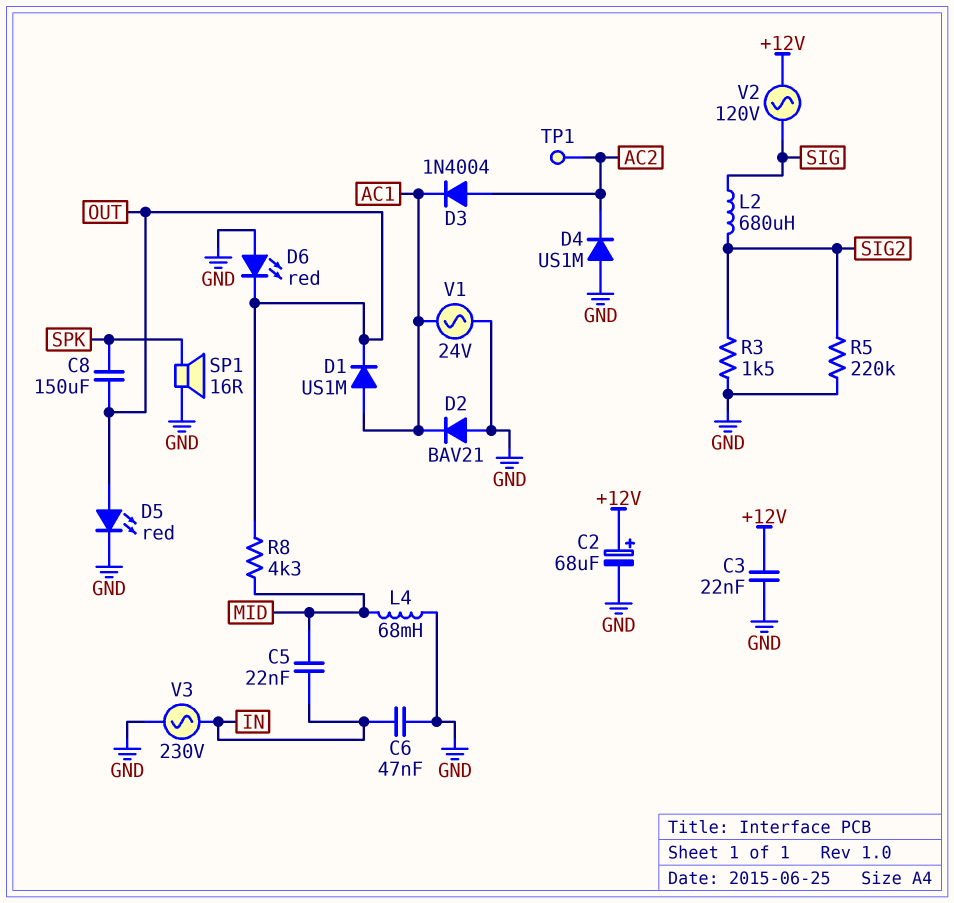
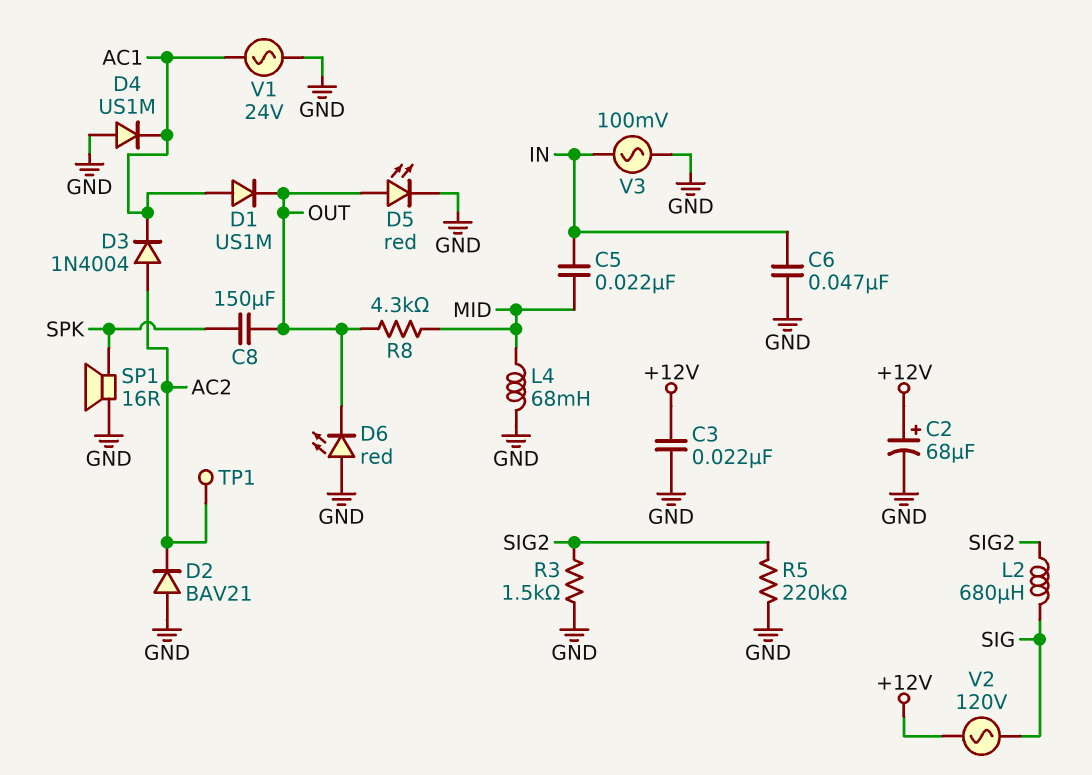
D2: diode BAV21 (A GND, K AC1) -> diode BAV21 (A GND, K AC2)
D4: diode US1M (A GND, K AC2) -> diode US1M (A GND, K AC1)
V3: AC 230V (GND, IN) -> AC 100mV (GND, IN)

